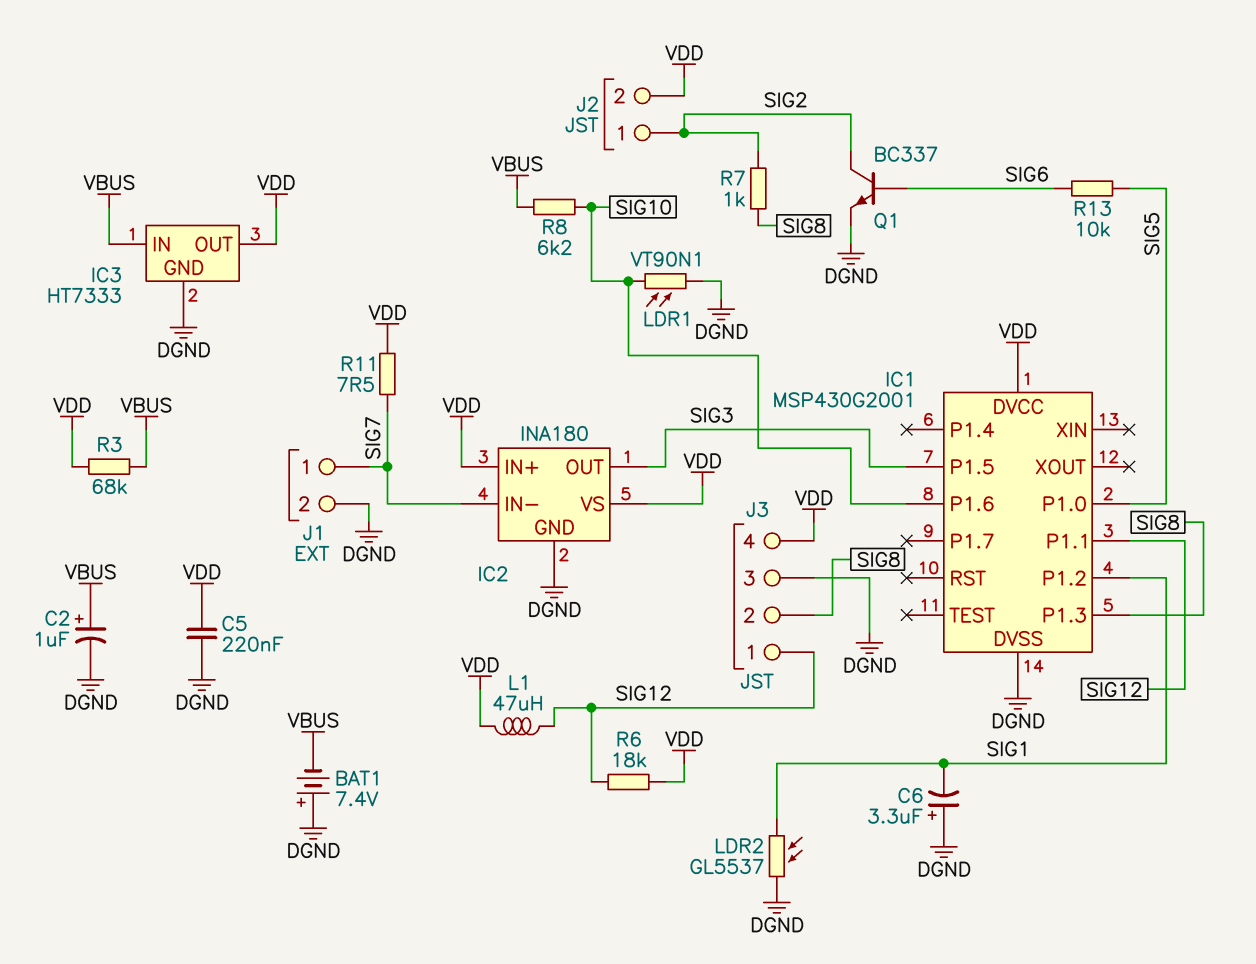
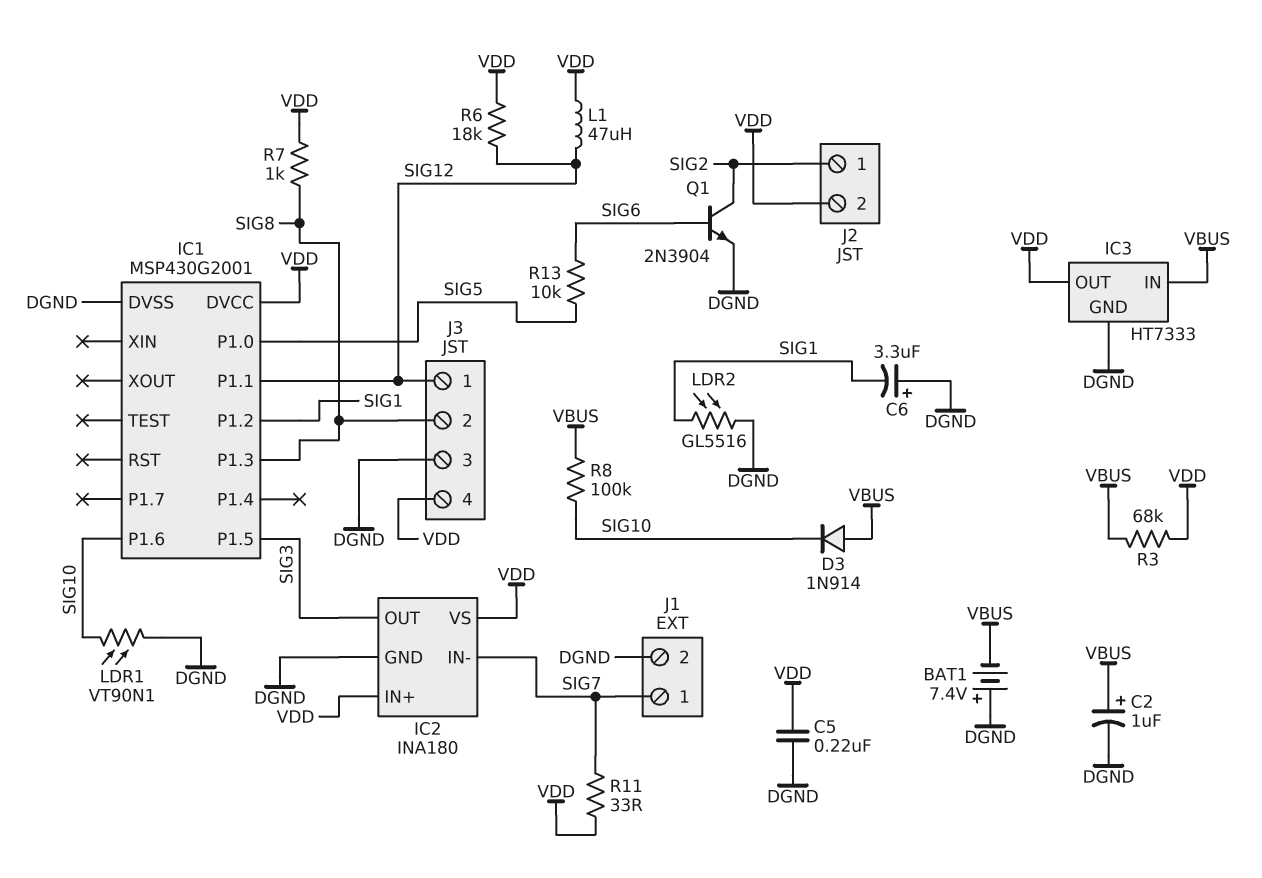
D3: none -> diode 1N914 (A VBUS, K SIG10)
LDR2: GL5537 (DGND, SIG1) -> GL5516 (DGND, SIG1)
Q1: NPN BC337 (B SIG6, C SIG2, E DGND) -> NPN 2N3904 (B SIG6, C SIG2, E DGND)
R7: 1k (SIG2, SIG8) -> 1k (SIG8, VDD)
R8: 6.2k (SIG10, VBUS) -> 100k (SIG10, VBUS)
R11: 7.5 (SIG7, VDD) -> 33 (SIG7, VDD)

